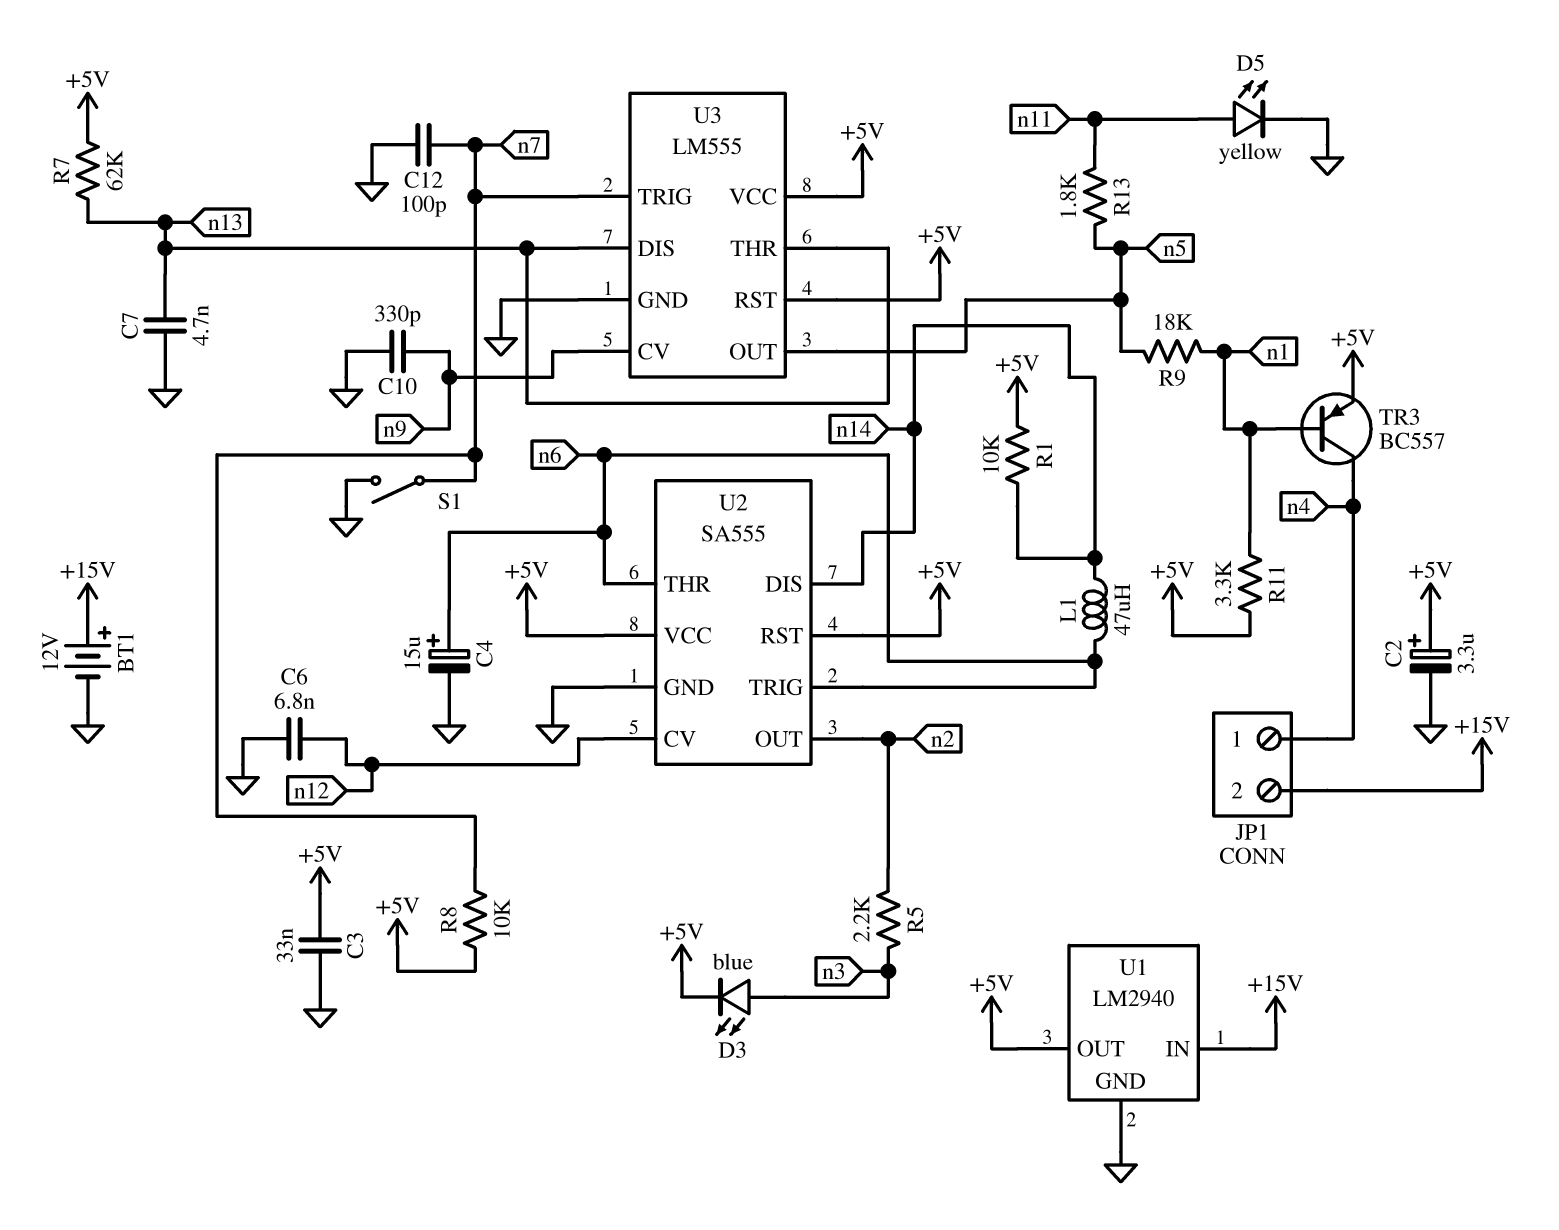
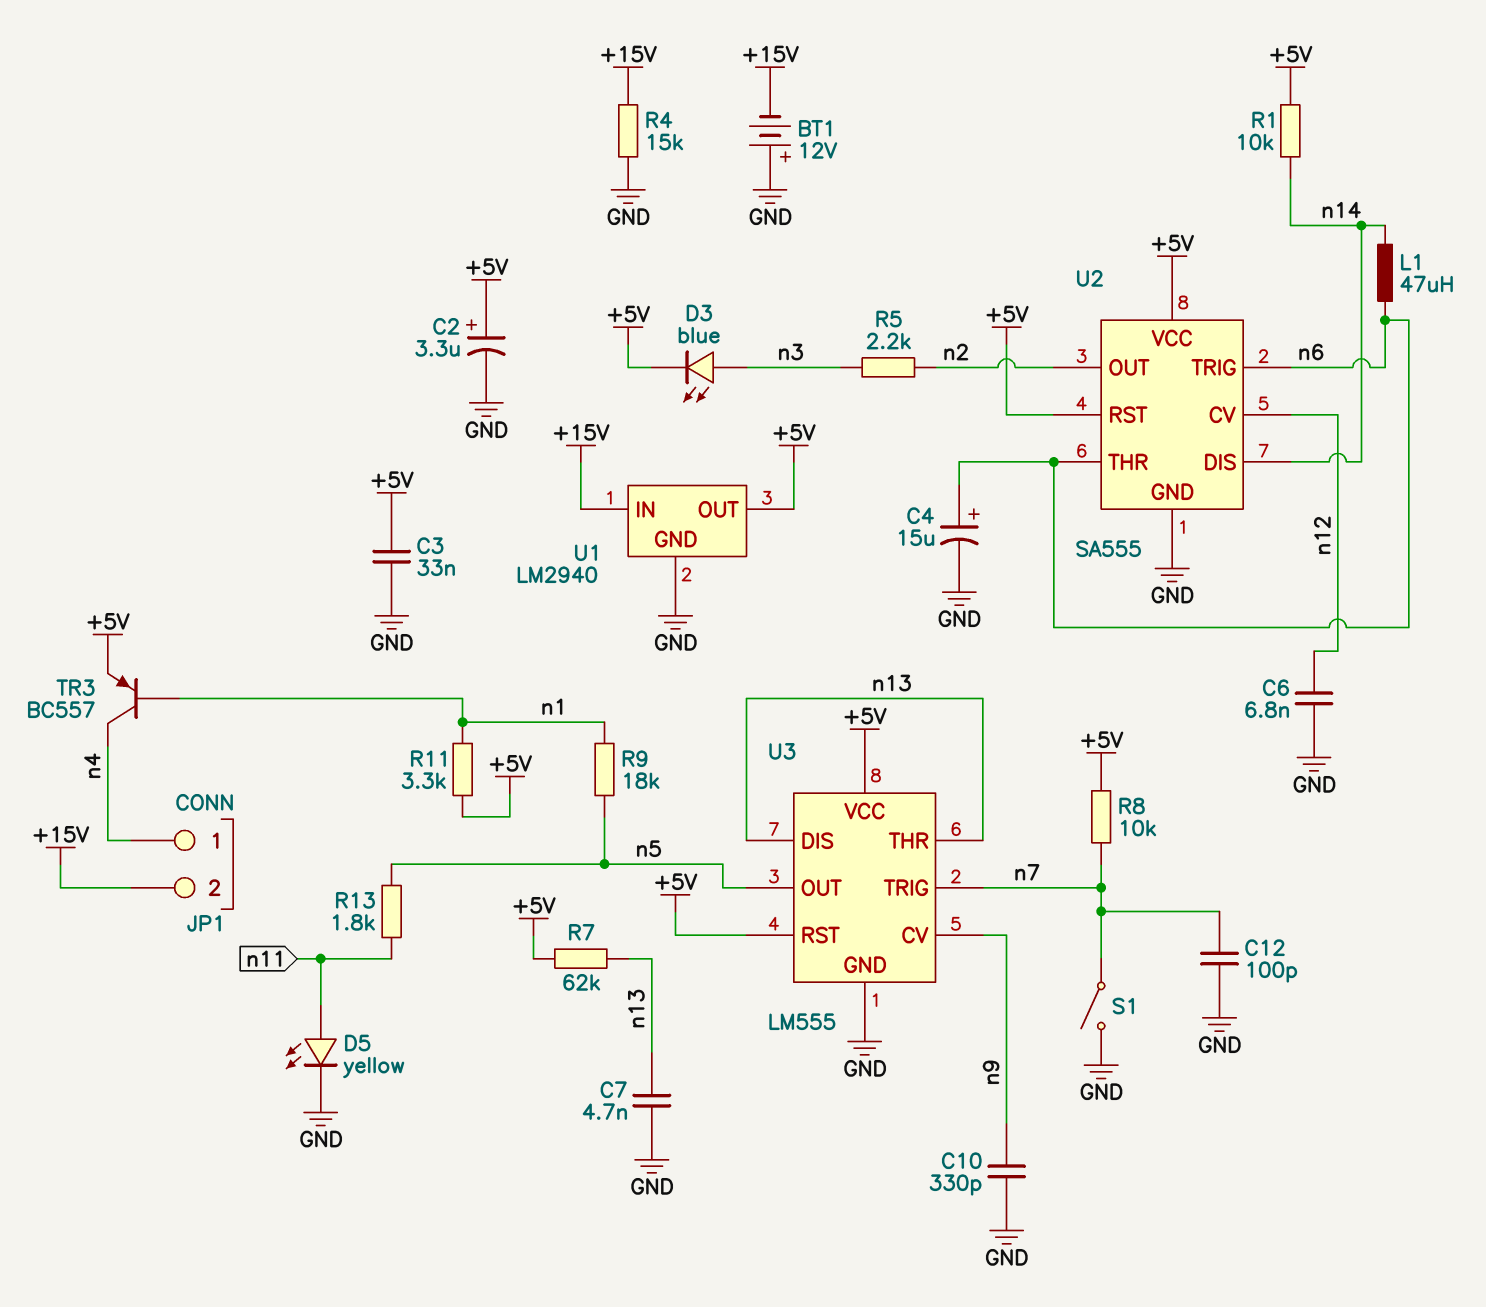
BT1: 12V (plus +15V, minus GND) -> 12V (plus GND, minus +15V)
R4: none -> 15k (+15V, GND)

